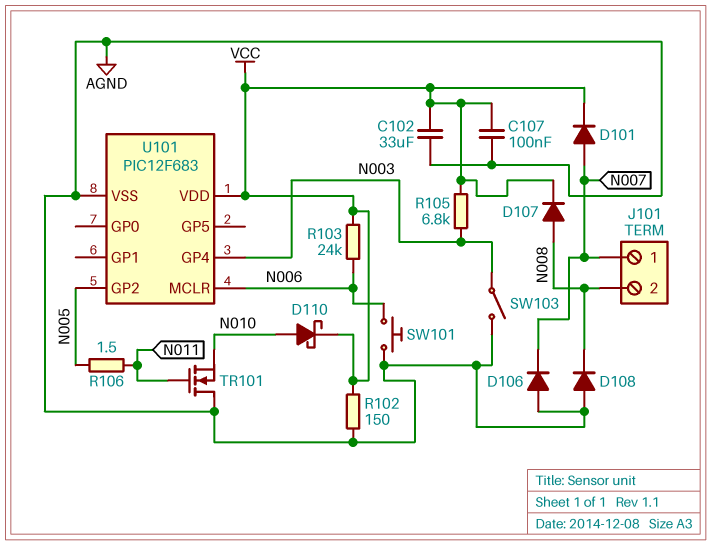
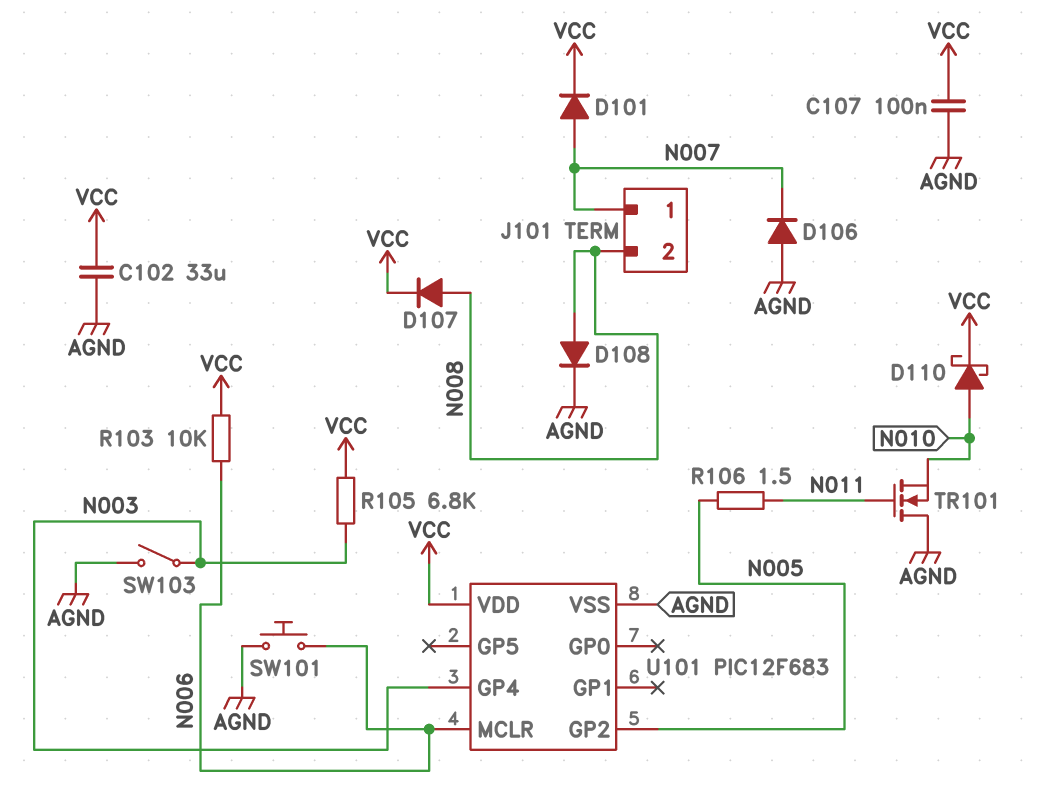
D108: diode (A AGND, K N008) -> diode (A N008, K AGND)
R102: 150 (AGND, VCC) -> none
R103: 24k (N006, VCC) -> 10k (N006, VCC)

